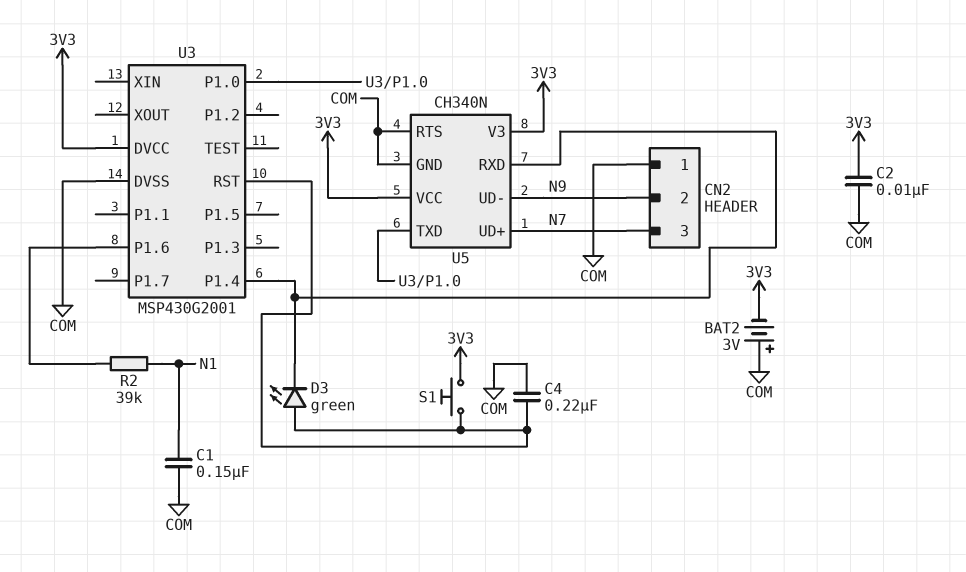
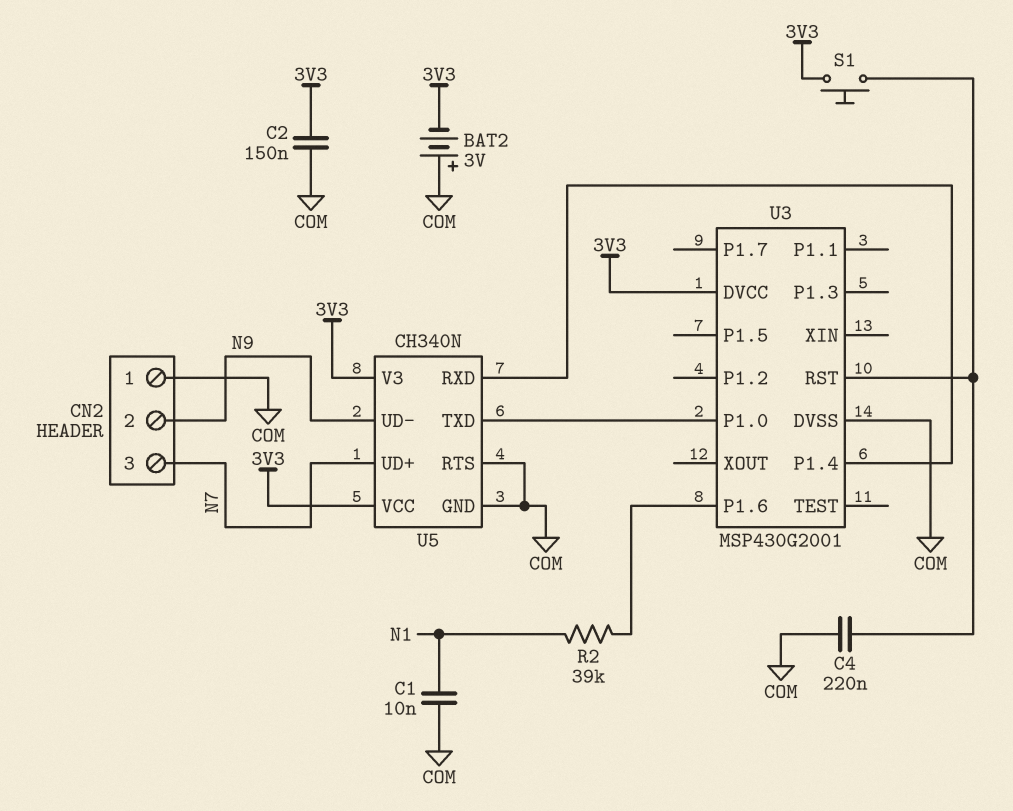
C1: 150nF (COM, N1) -> 10nF (COM, N1)
C2: 10nF (3V3, COM) -> 150nF (3V3, COM)
D3: LED green (A U3/RST, K U3/P1.4) -> none

